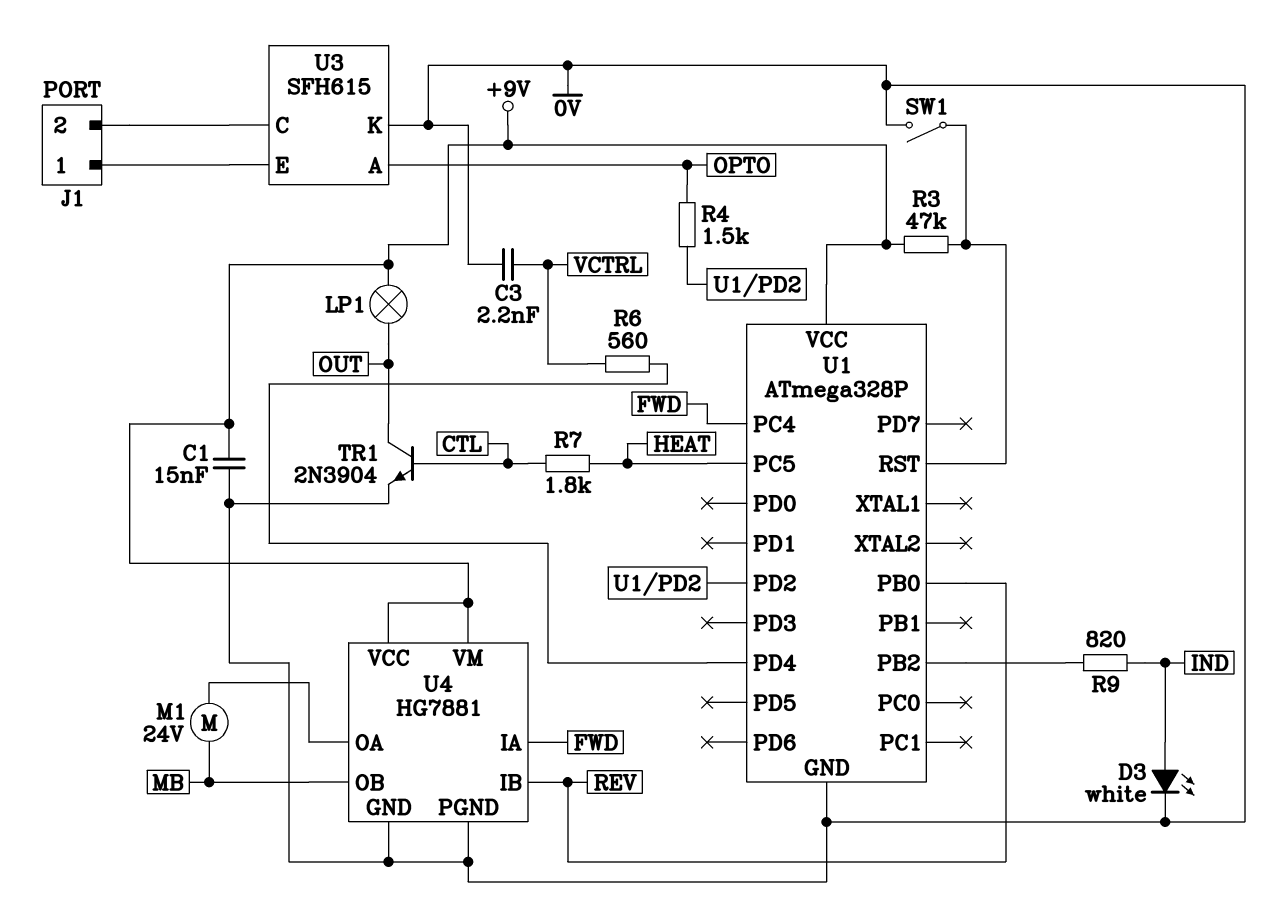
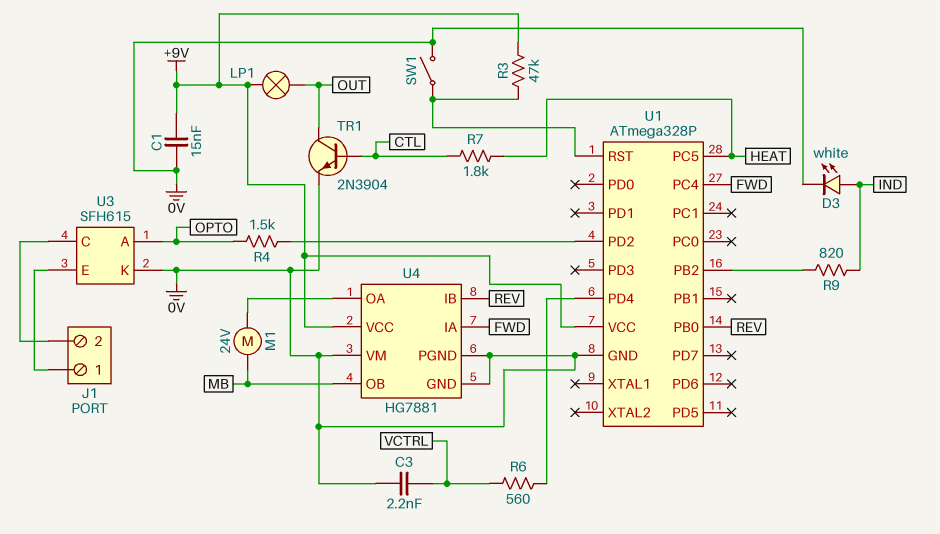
U4 pin VM: +9V -> 0V

